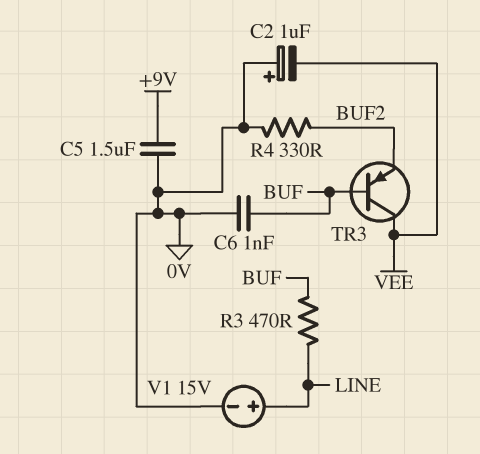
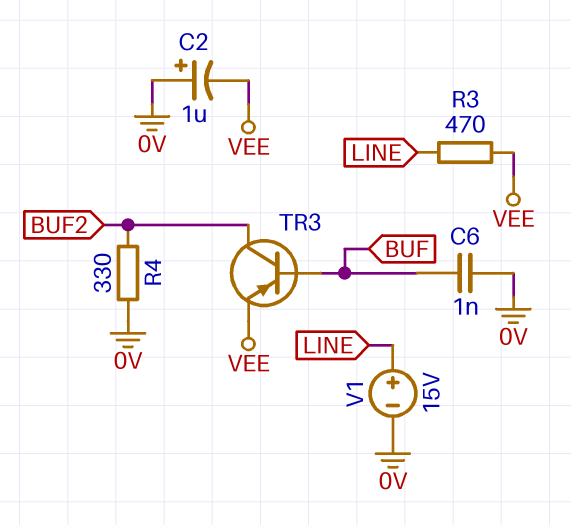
C5: 1.5uF (+9V, 0V) -> none
R3: 470 (BUF, LINE) -> 470 (LINE, VEE)
TR3: PNP (B BUF, C VEE, E BUF2) -> PNP (B BUF, C BUF2, E VEE)

